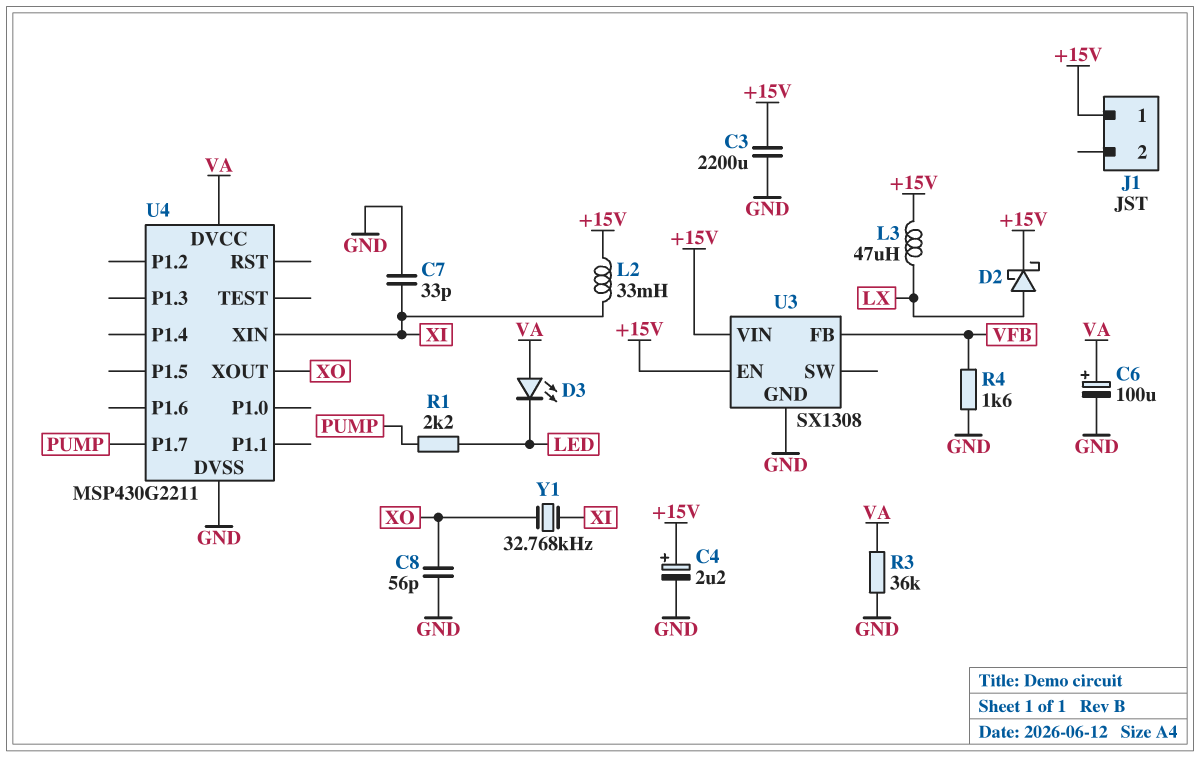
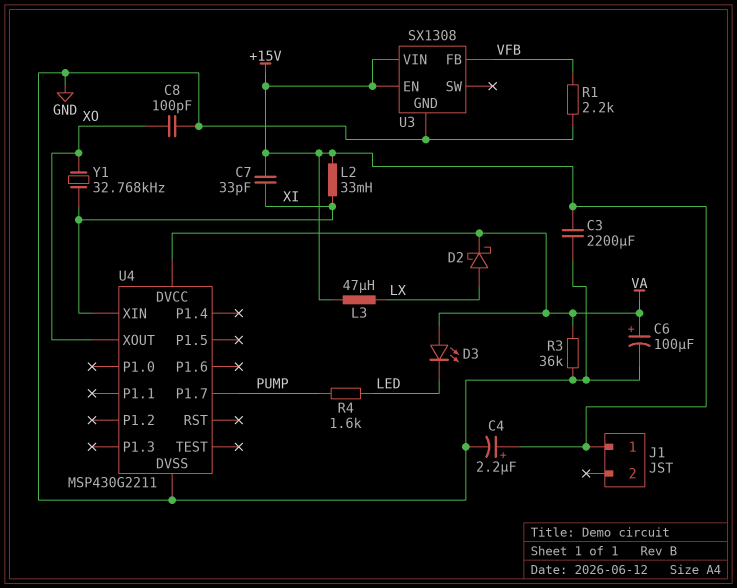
C7: 33pF (GND, XI) -> 33pF (+15V, XI)
C8: 56pF (GND, XO) -> 100pF (GND, XO)
D2: schottky (A LX, K +15V) -> schottky (A LX, K VA)
R1: 2.2k (LED, PUMP) -> 2.2k (GND, VFB)
R4: 1.6k (GND, VFB) -> 1.6k (LED, PUMP)

